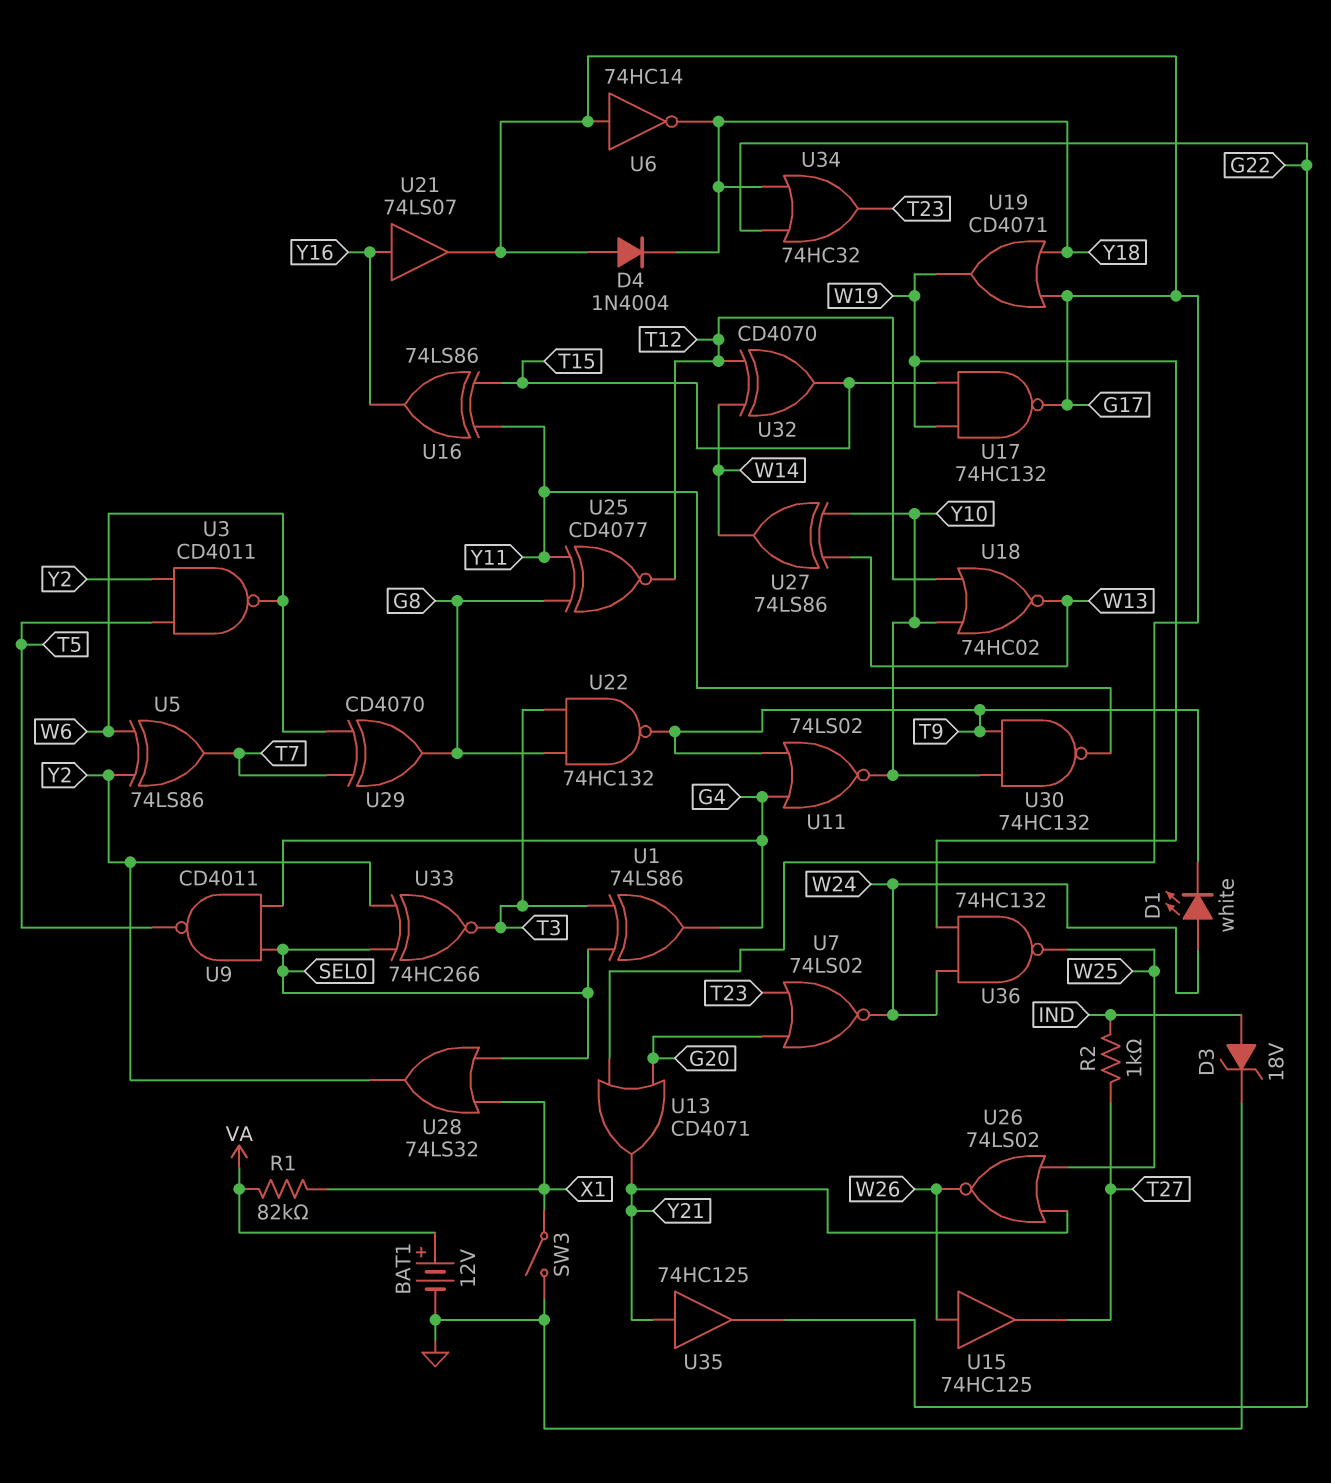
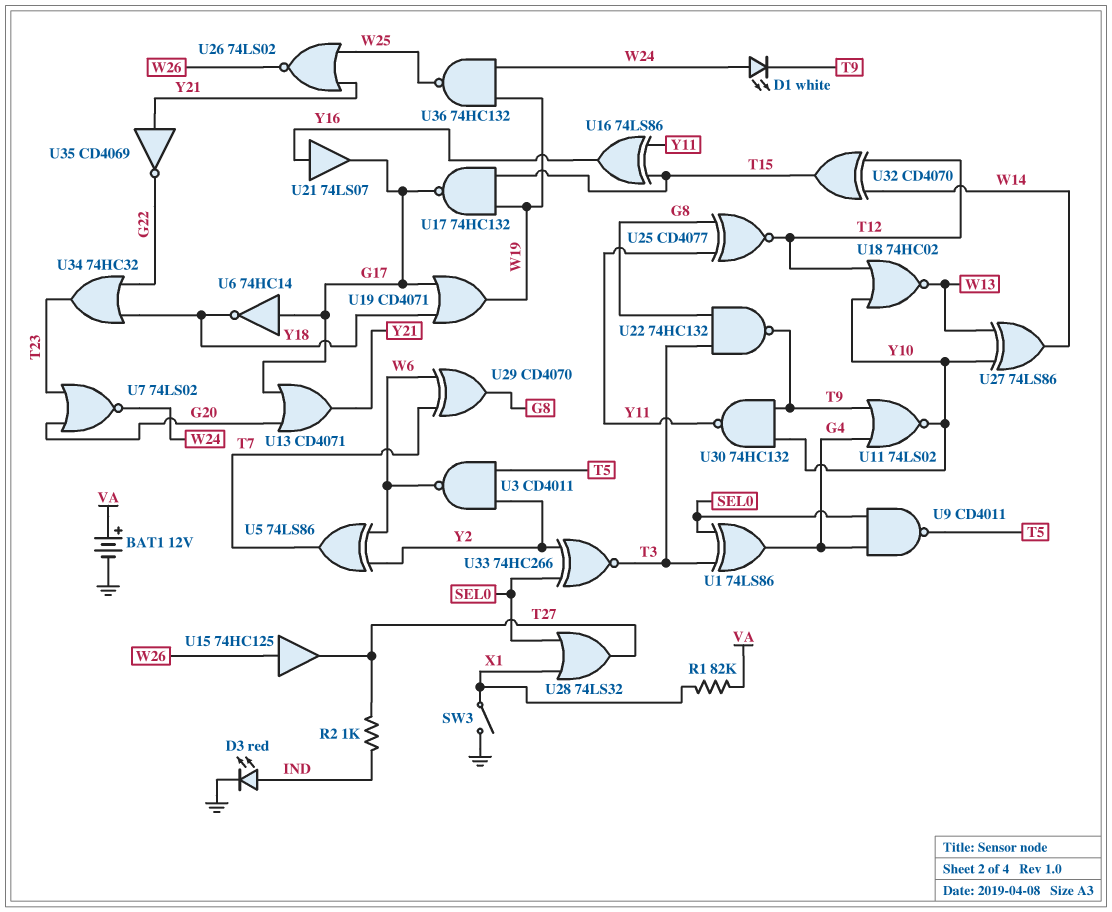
D3: zener 18V (A IND, K GND) -> LED red (A IND, K GND)
D4: diode 1N4004 (A G17, K Y18) -> none
U28: OR 74LS32 (in SEL0, in X1, out Y2) -> OR 74LS32 (in SEL0, in X1, out T27)
U35: buffer 74HC125 (in Y21, out G22) -> NOT CD4069 (in Y21, out G22)

